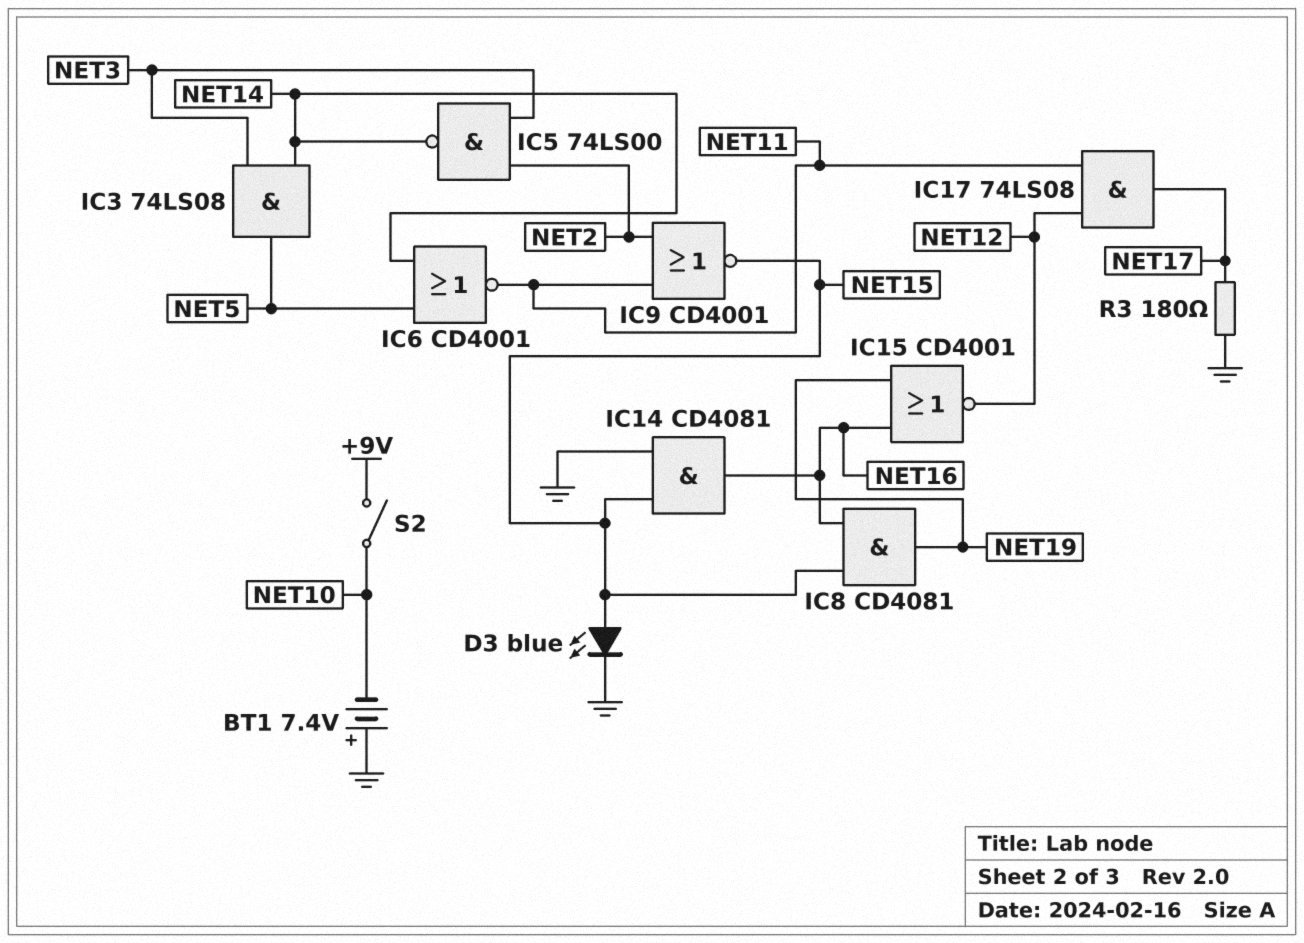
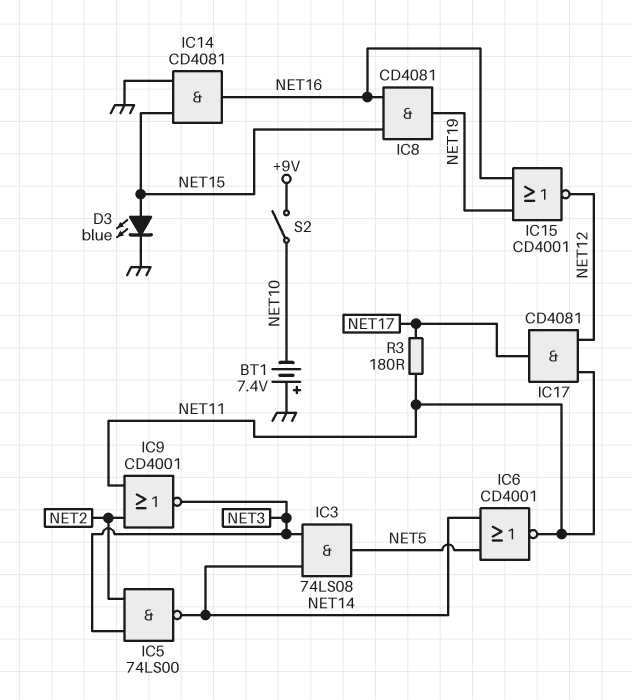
IC9: NOR CD4001 (in NET2, in NET11, out NET15) -> NOR CD4001 (in NET2, in NET11, out NET3)
IC17: AND 74LS08 (in NET11, in NET12, out NET17) -> AND CD4081 (in NET11, in NET12, out NET17)
R3: 180 (GND, NET17) -> 180 (NET11, NET17)

